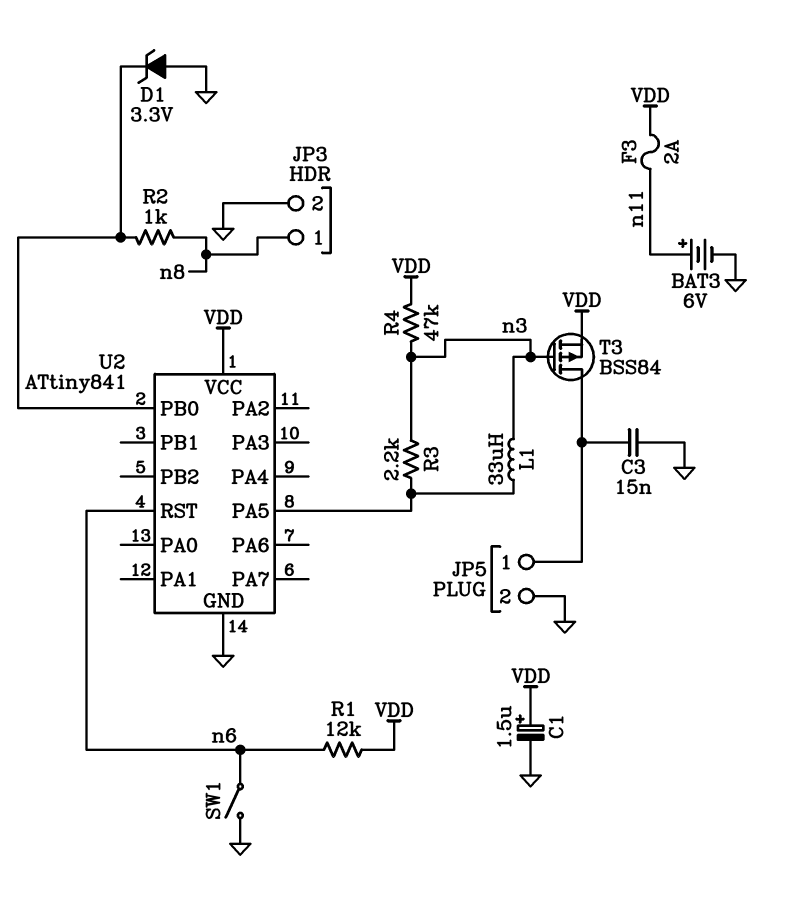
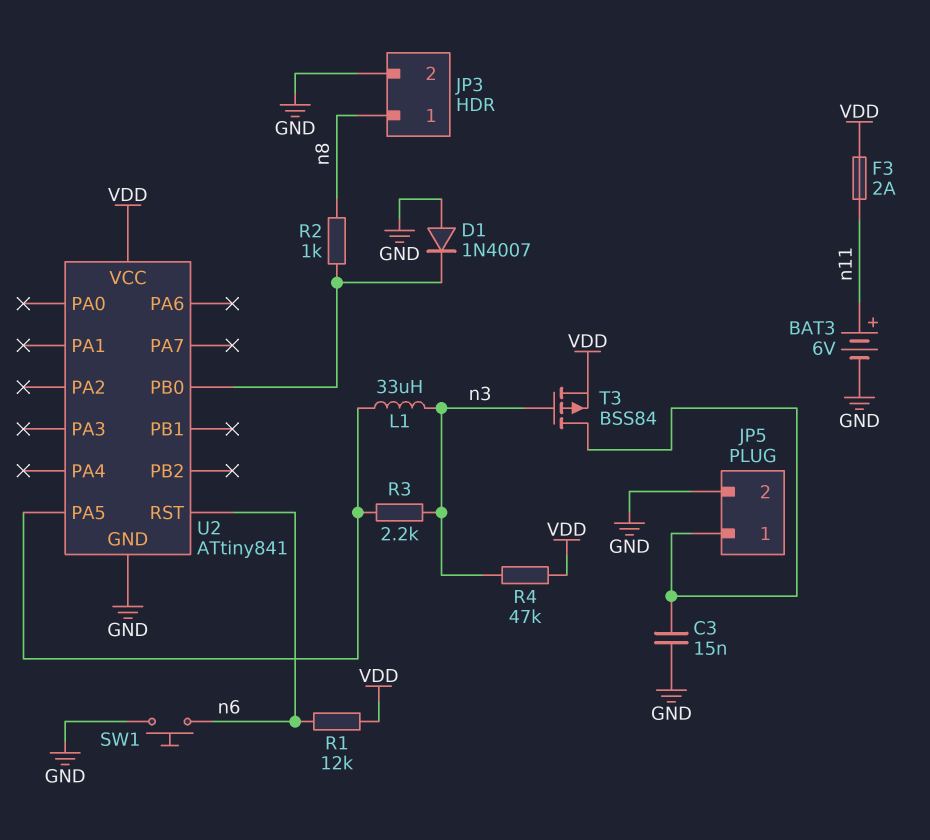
C1: 1.5uF (plus VDD, minus GND) -> none
D1: zener 3.3V (A GND, K U2/PB0) -> diode 1N4007 (A GND, K U2/PB0)
SW1: switch (GND, n6) -> button (GND, n6)

